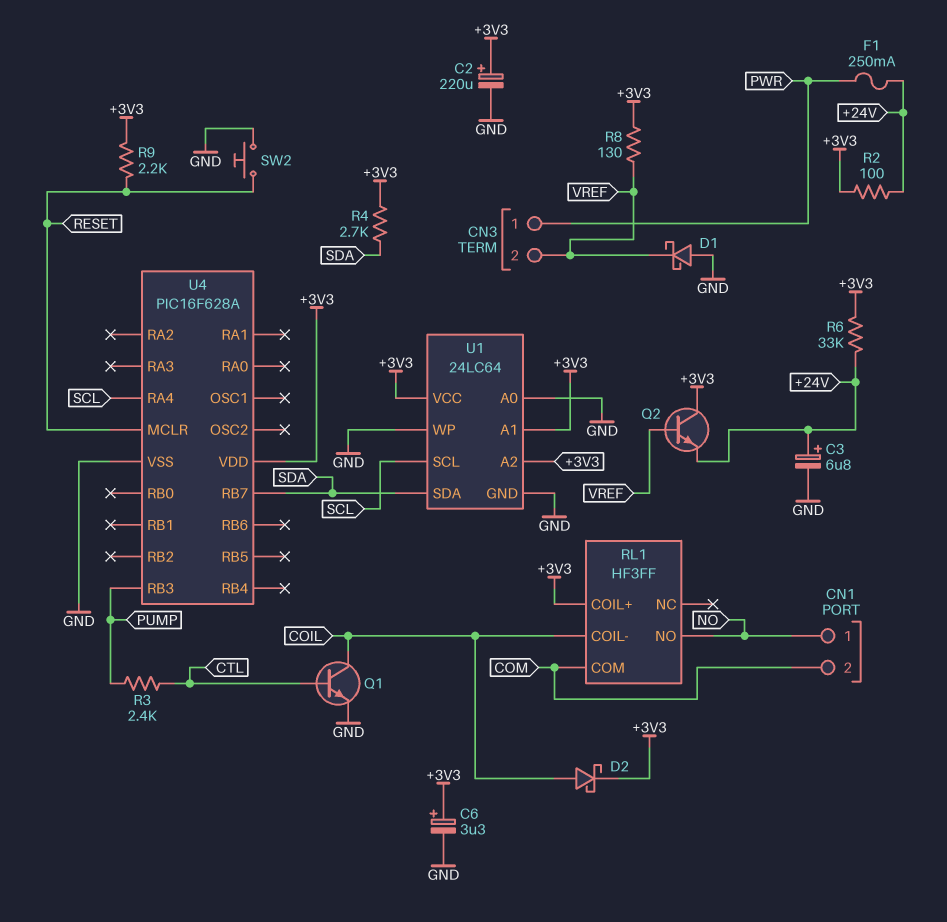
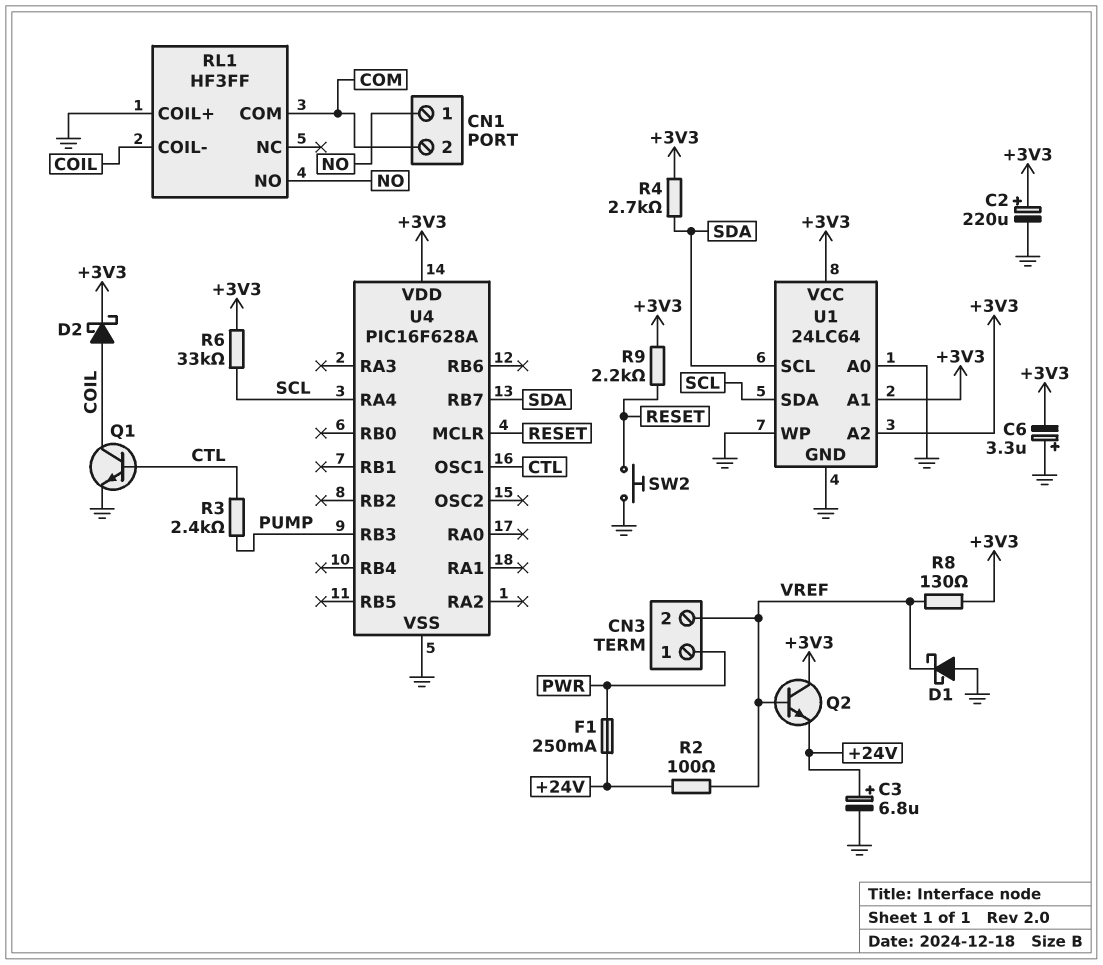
C6: 3.3uF (plus +3V3, minus GND) -> 3.3uF (plus GND, minus +3V3)
R2: 100 (+3V3, +24V) -> 100 (+24V, VREF)
R6: 33k (+3V3, +24V) -> 33k (+3V3, SCL)
RL1 pin COIL+: +3V3 -> GND
U1 pin SCL: SCL -> SDA
U1 pin SDA: SDA -> SCL
U4 pin OSC1: none -> CTL

